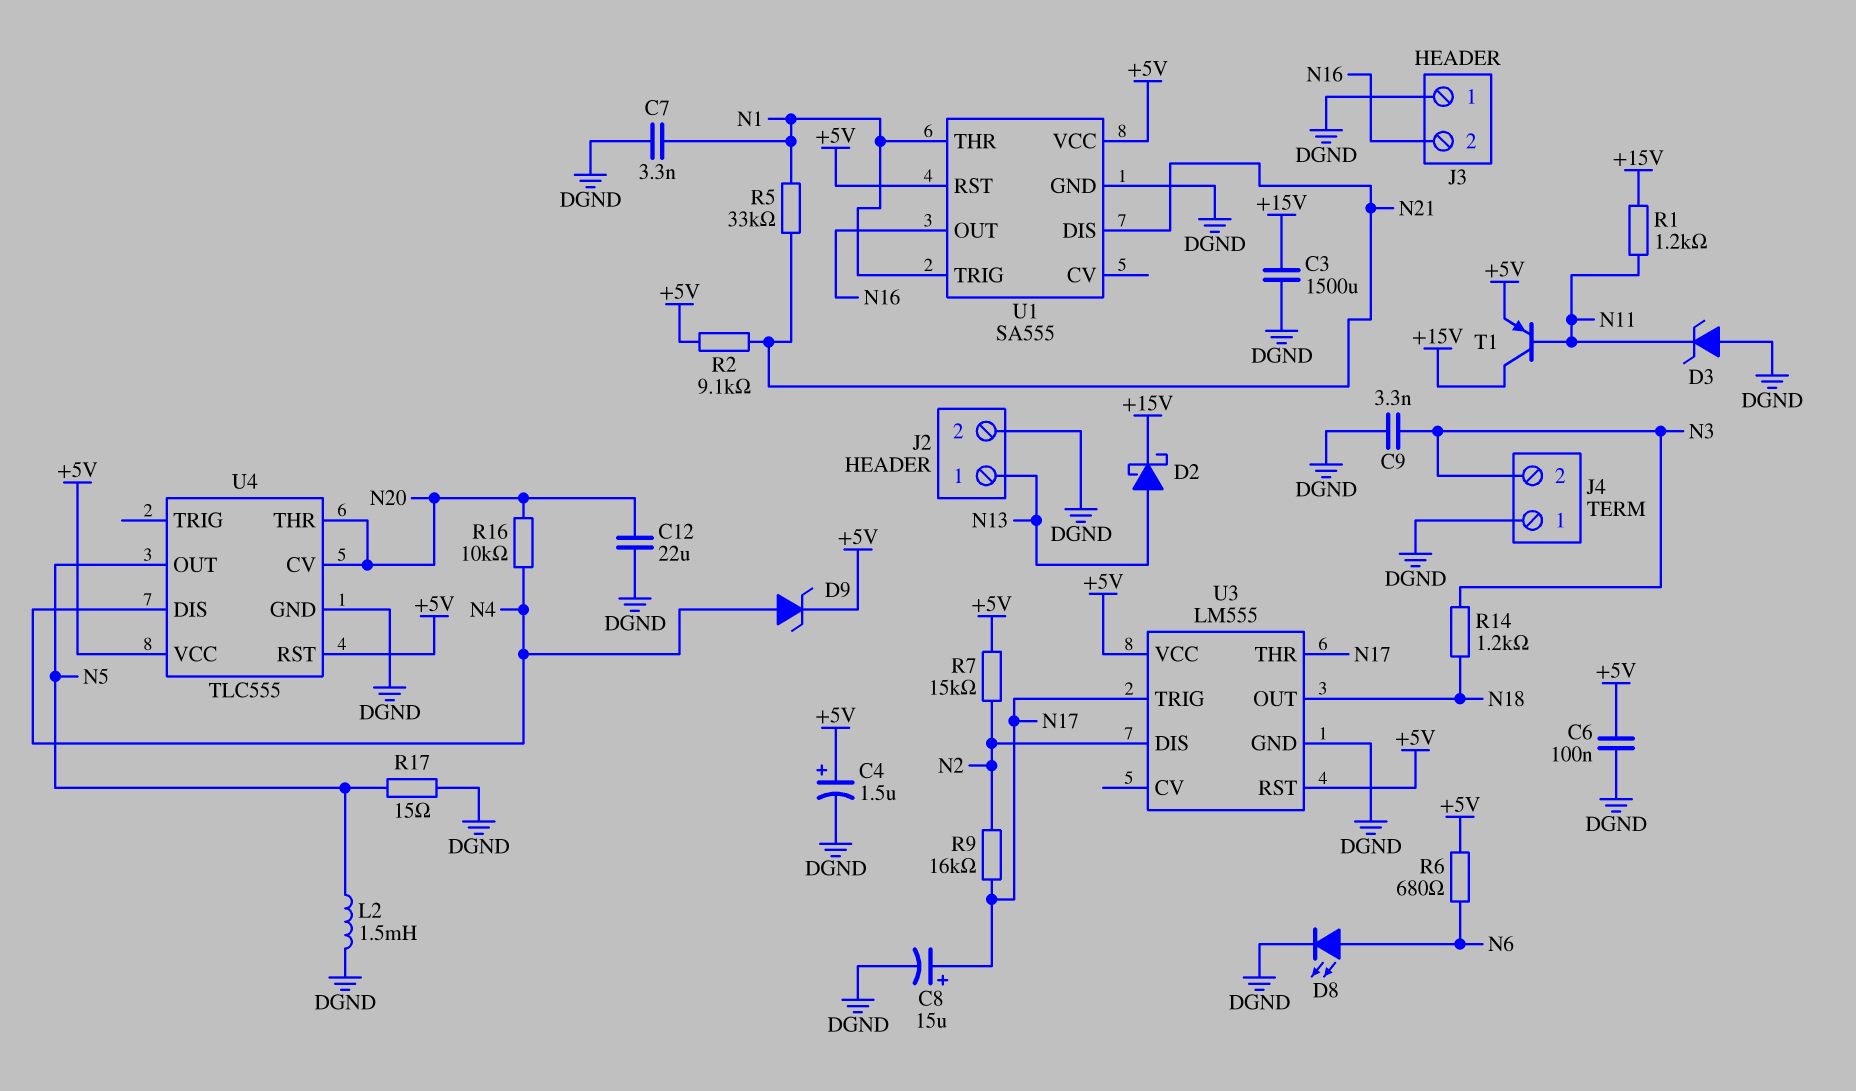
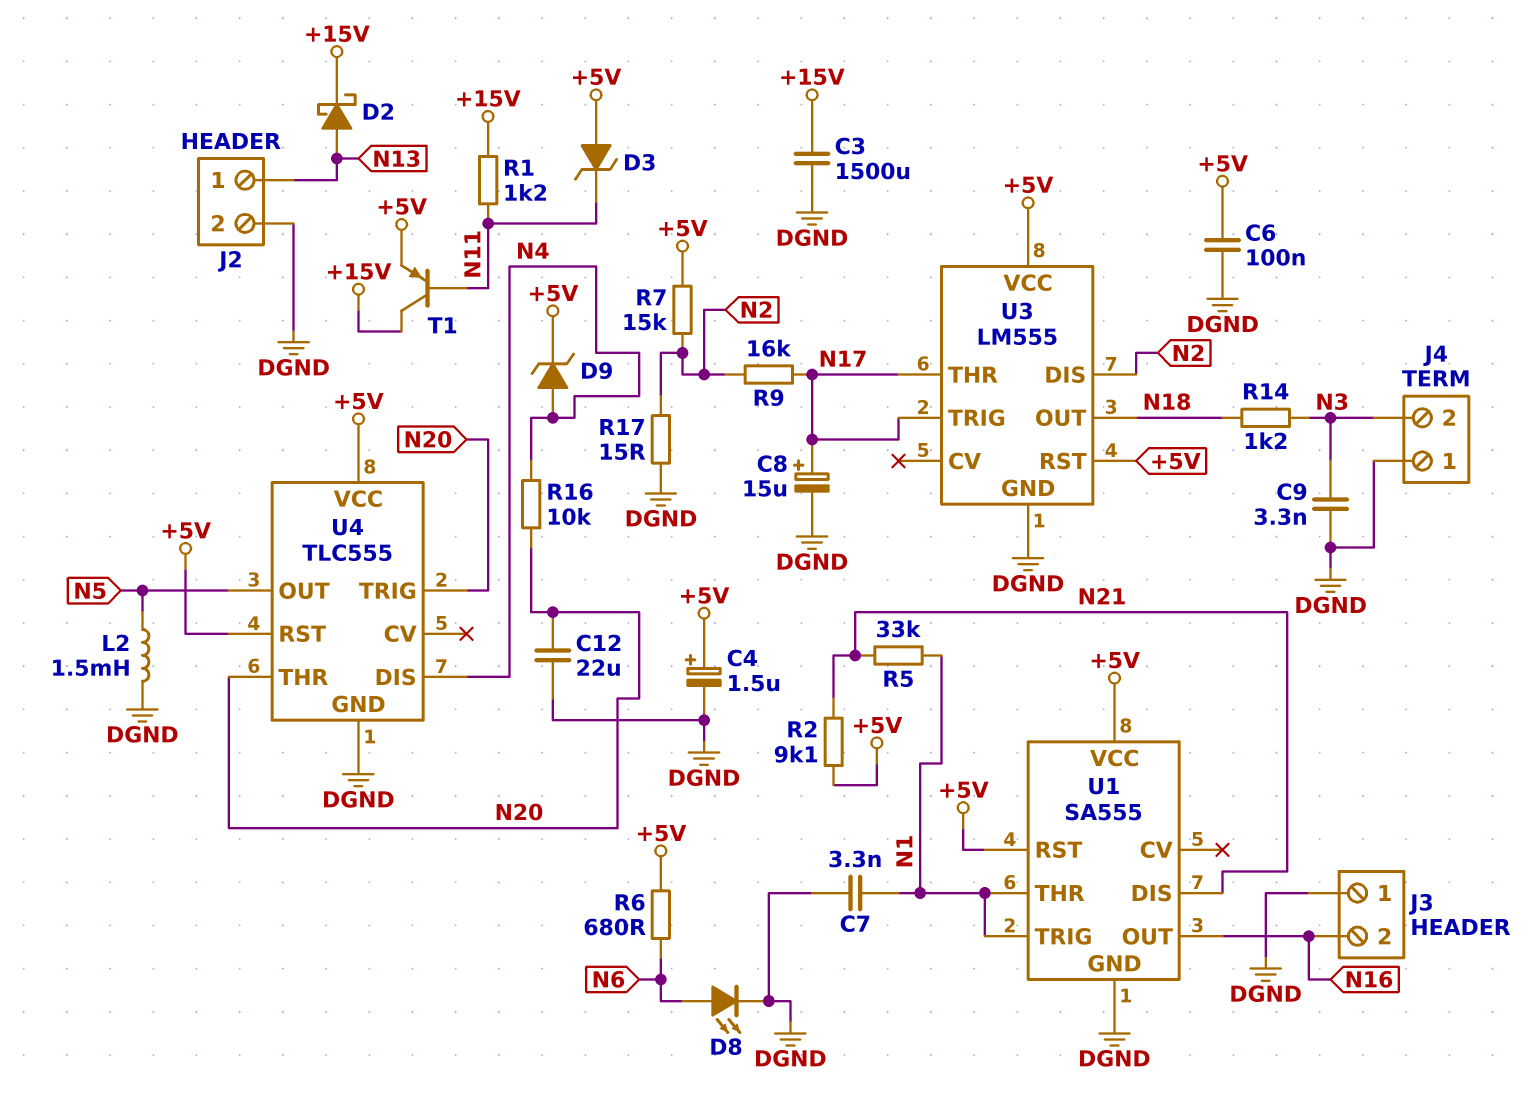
D3: zener (A DGND, K N11) -> zener (A +5V, K N11)
R17: 15 (DGND, N5) -> 15 (DGND, N2)
U4 pin CV: N20 -> none
U4 pin TRIG: none -> N20

